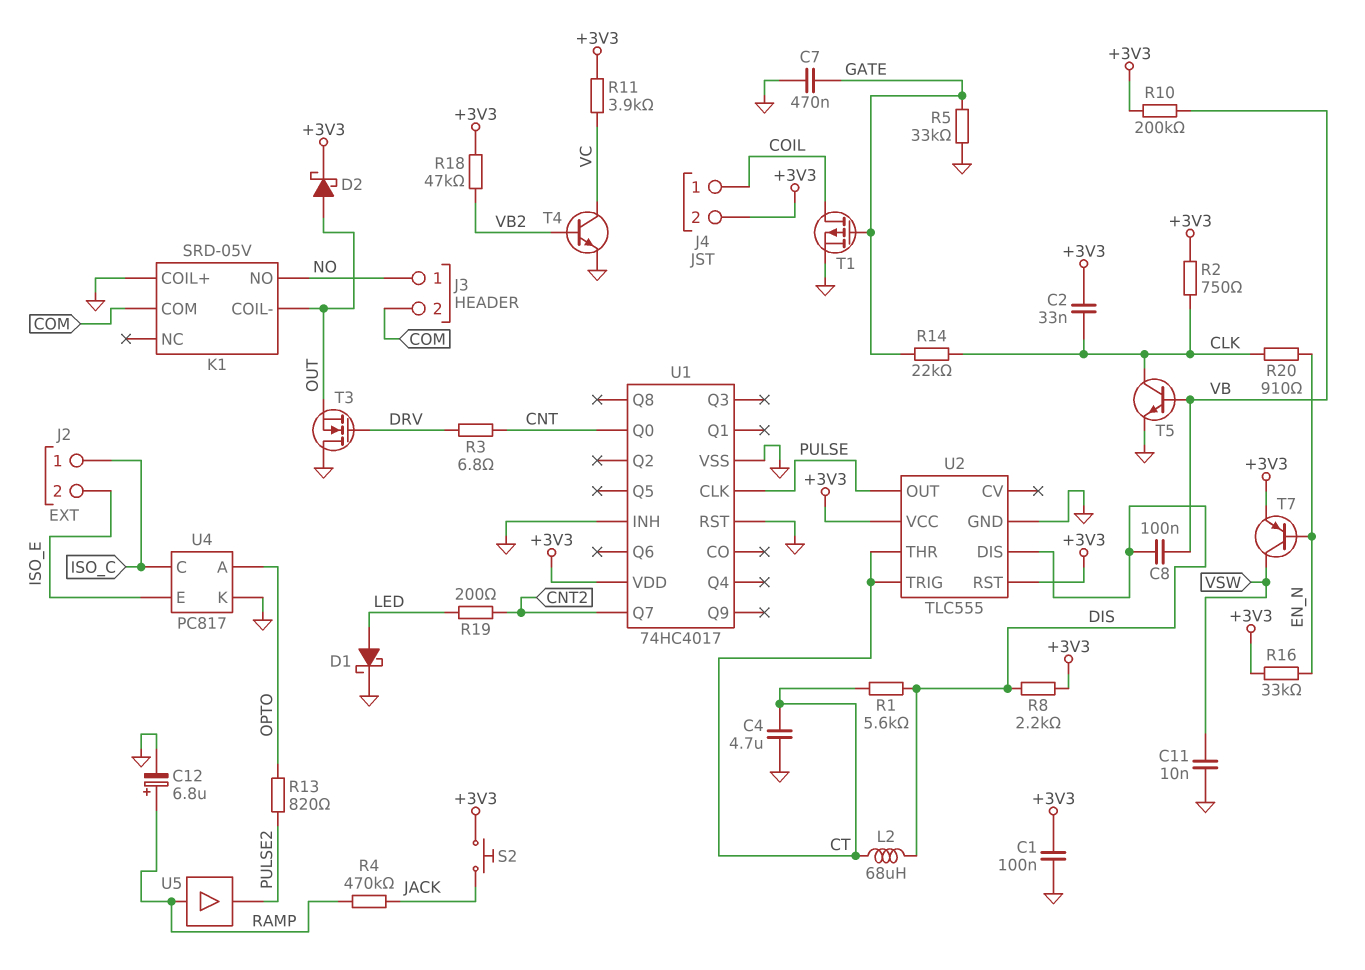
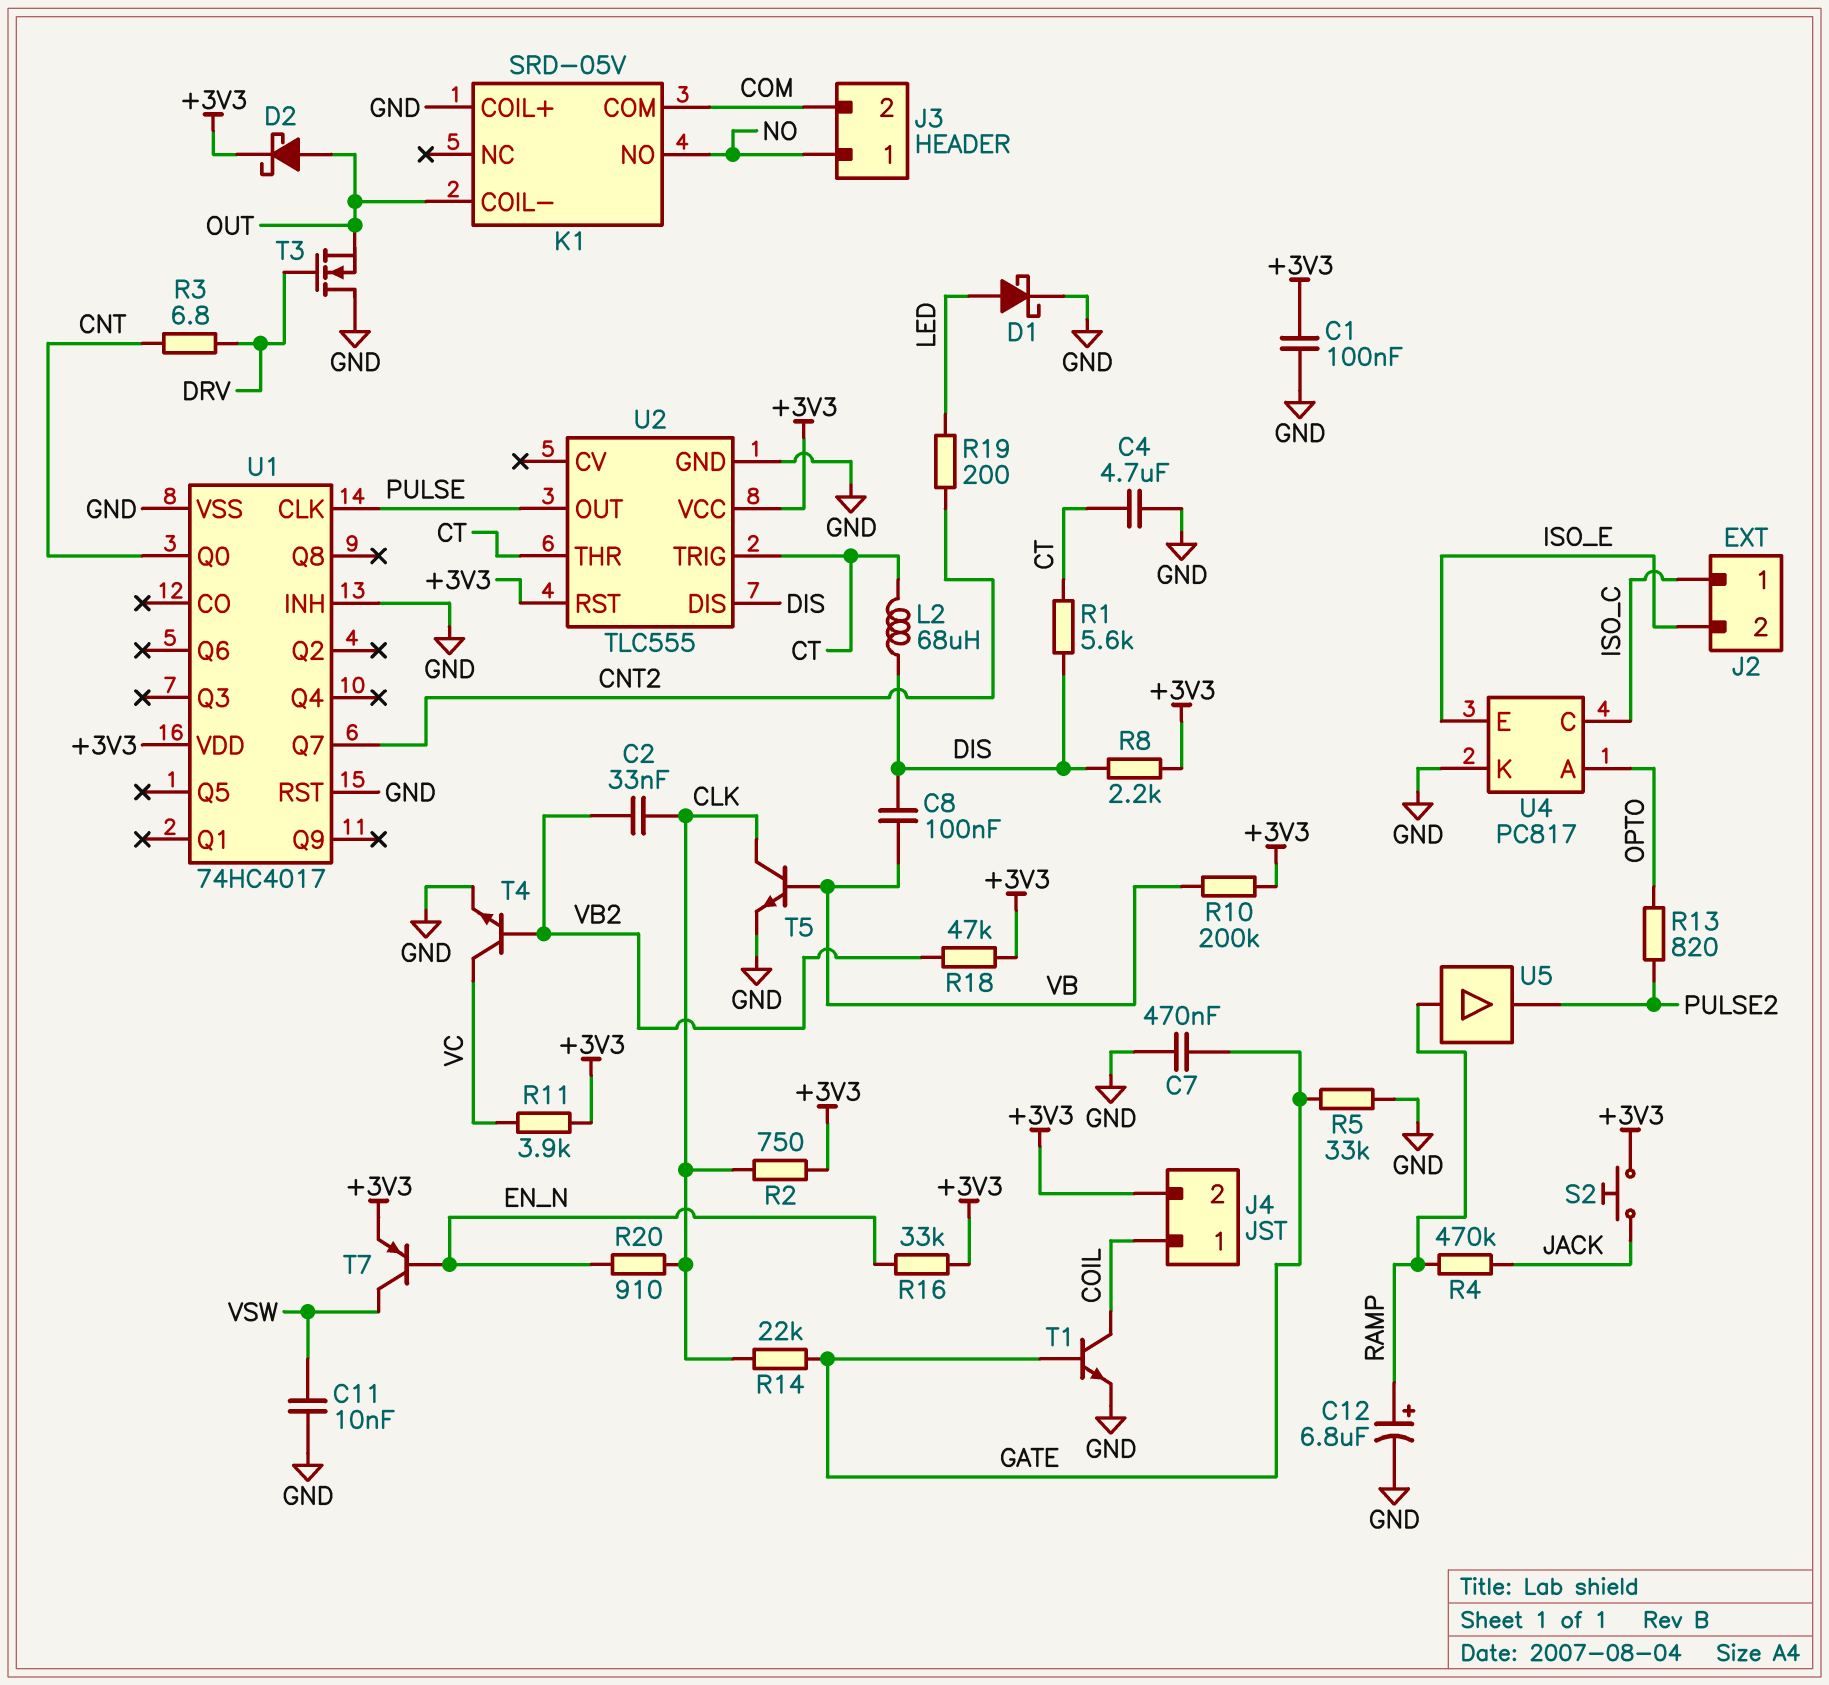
C2: 33nF (+3V3, CLK) -> 33nF (CLK, VB2)
T1: PMOS (G GATE, D COIL, S GND) -> NPN (B GATE, C COIL, E GND)

